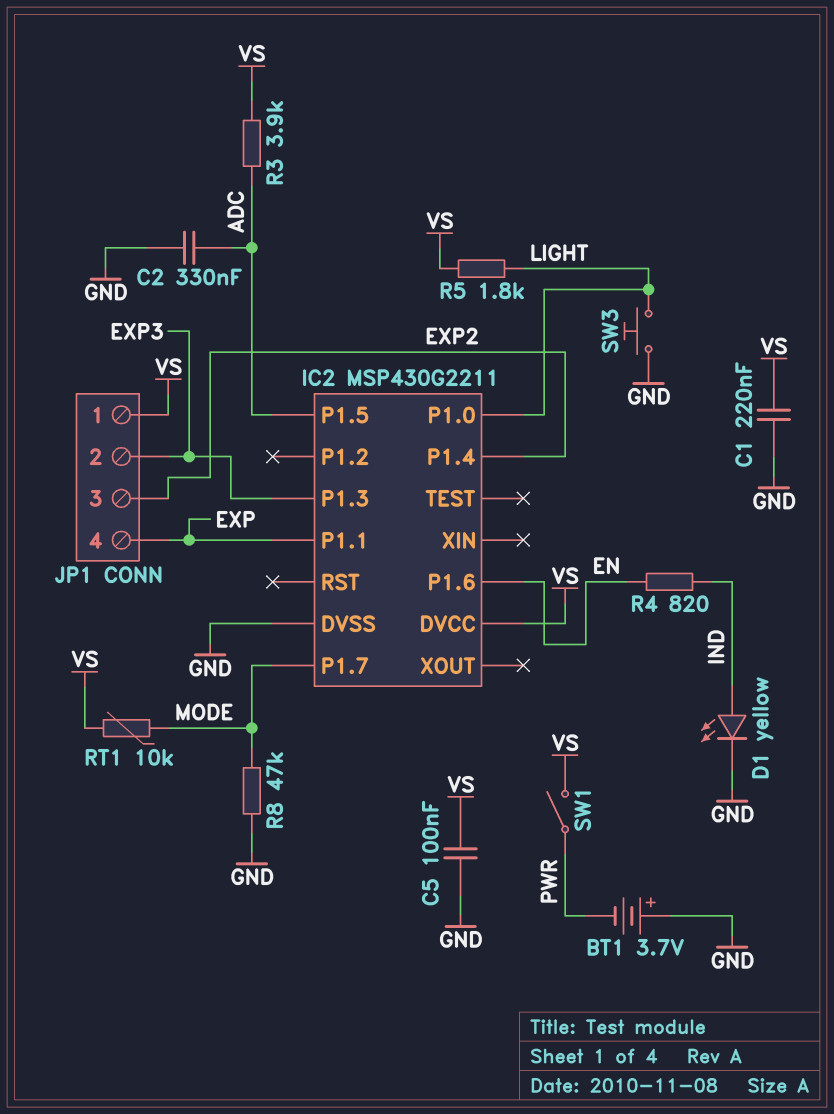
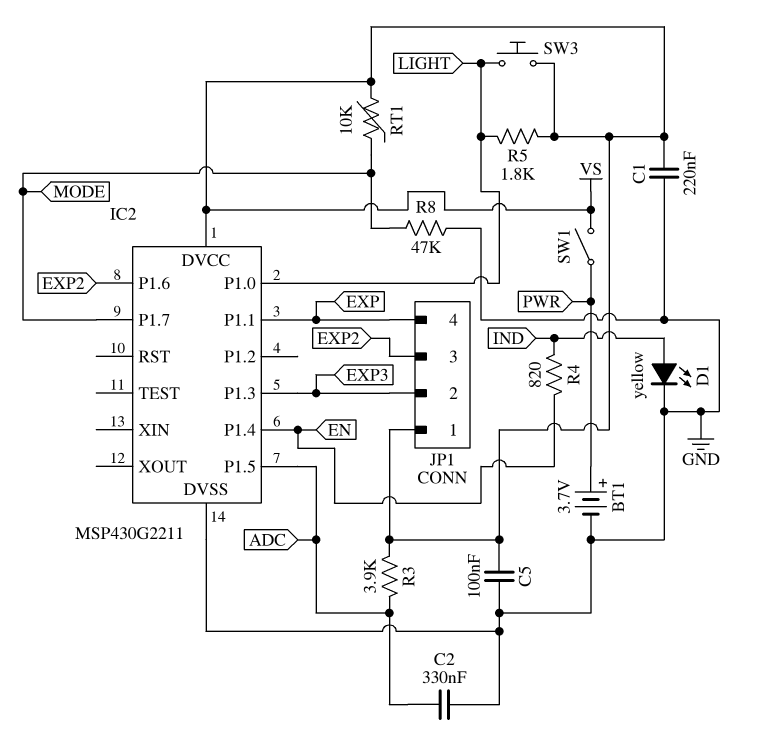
BT1: 3.7V (plus GND, minus PWR) -> 3.7V (plus PWR, minus GND)
IC2 pin P1.4: EXP2 -> EN
IC2 pin P1.6: EN -> EXP2
SW3: button (GND, LIGHT) -> button (LIGHT, VS)

